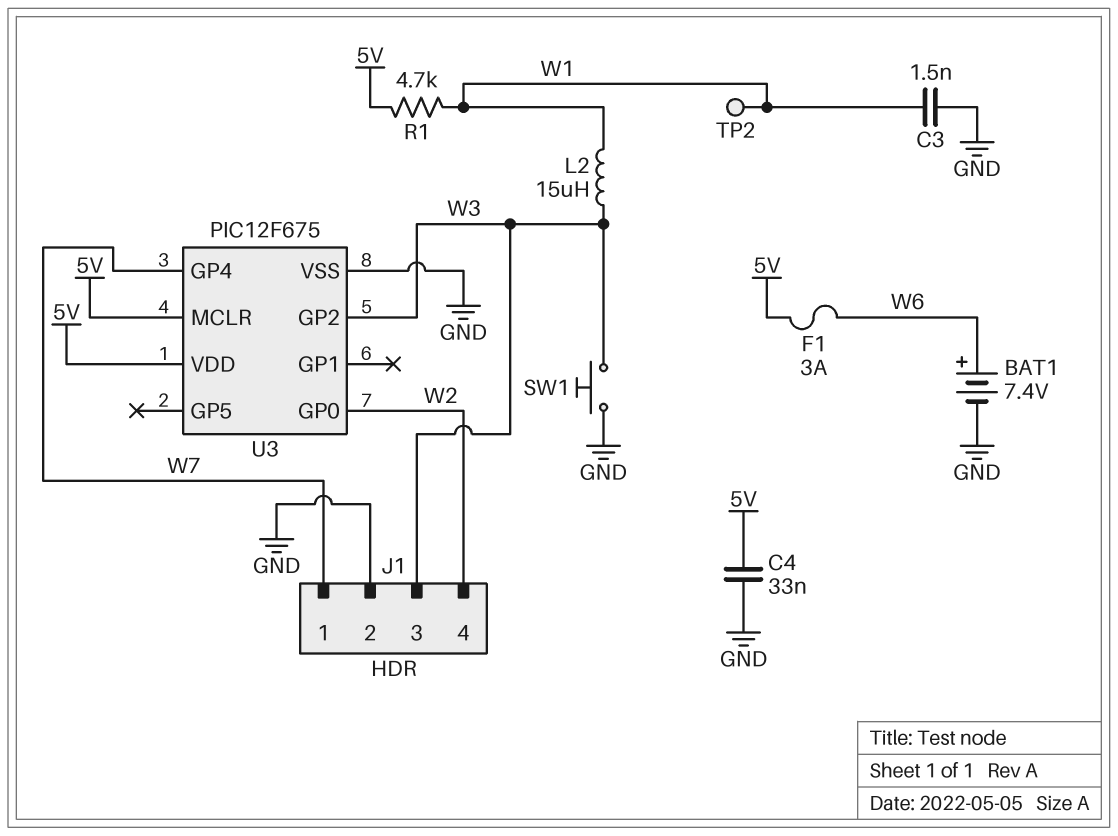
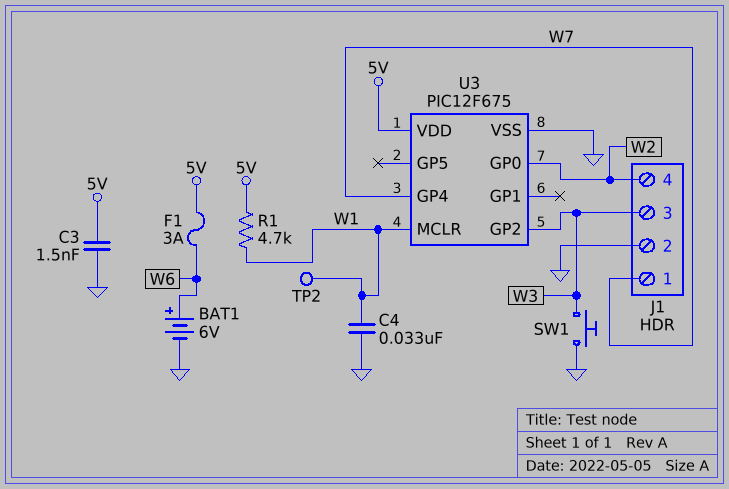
BAT1: 7.4V (plus W6, minus GND) -> 6V (plus W6, minus GND)
C3: 1.5nF (GND, W1) -> 1.5nF (5V, GND)
C4: 33nF (5V, GND) -> 33nF (GND, W1)
L2: 15uH (W1, W3) -> none
U3 pin MCLR: 5V -> W1

